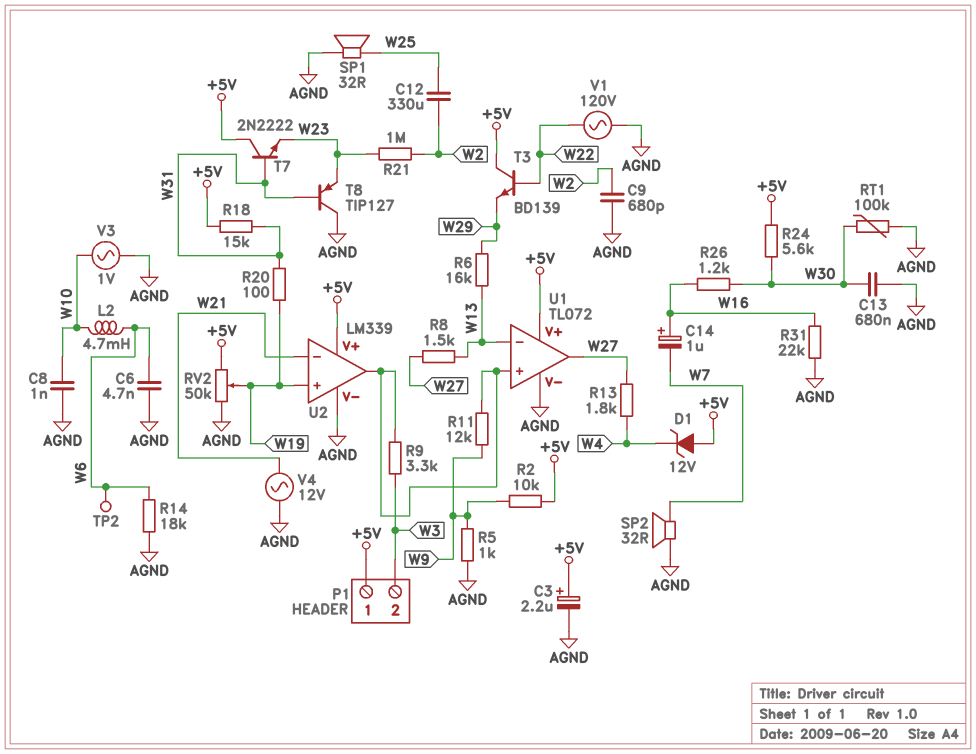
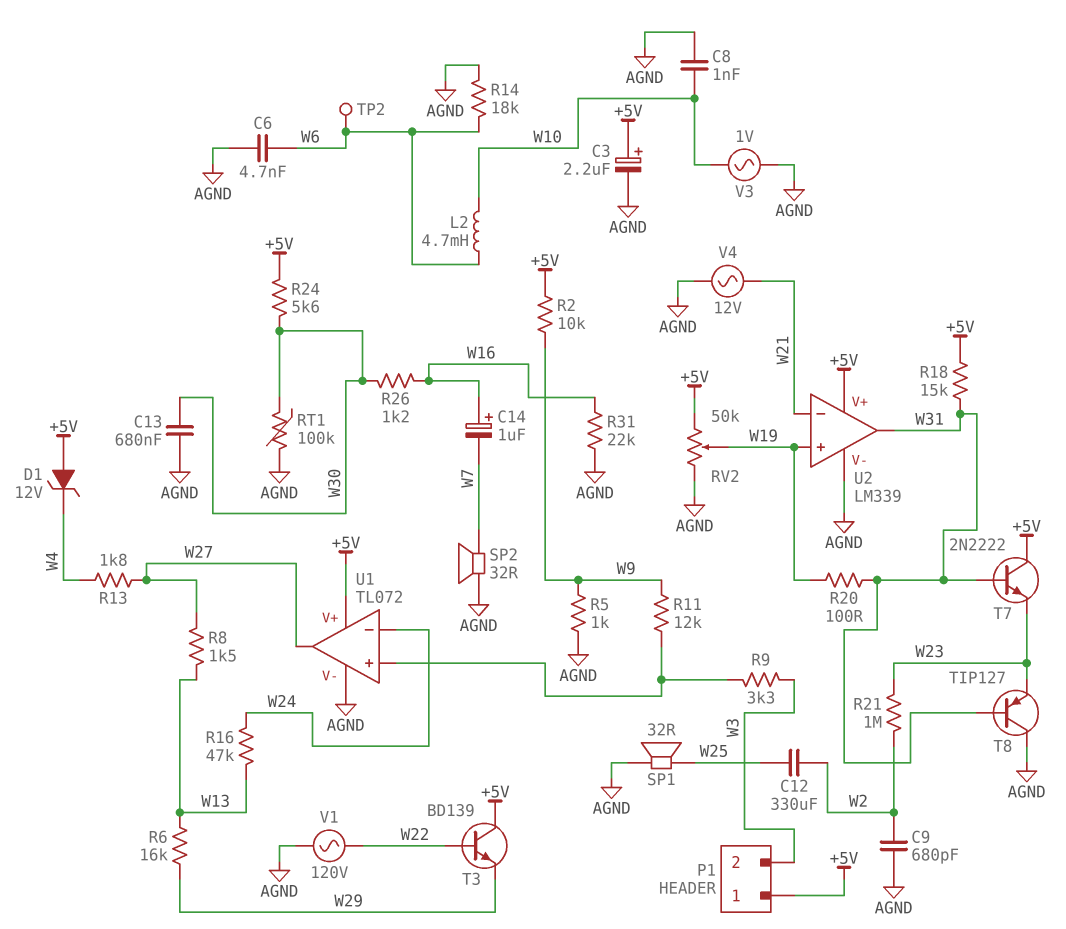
R16: none -> 47k (W13, W24)
U1 pin in-: W13 -> W24
U2 pin out: U1/in+ -> W31

